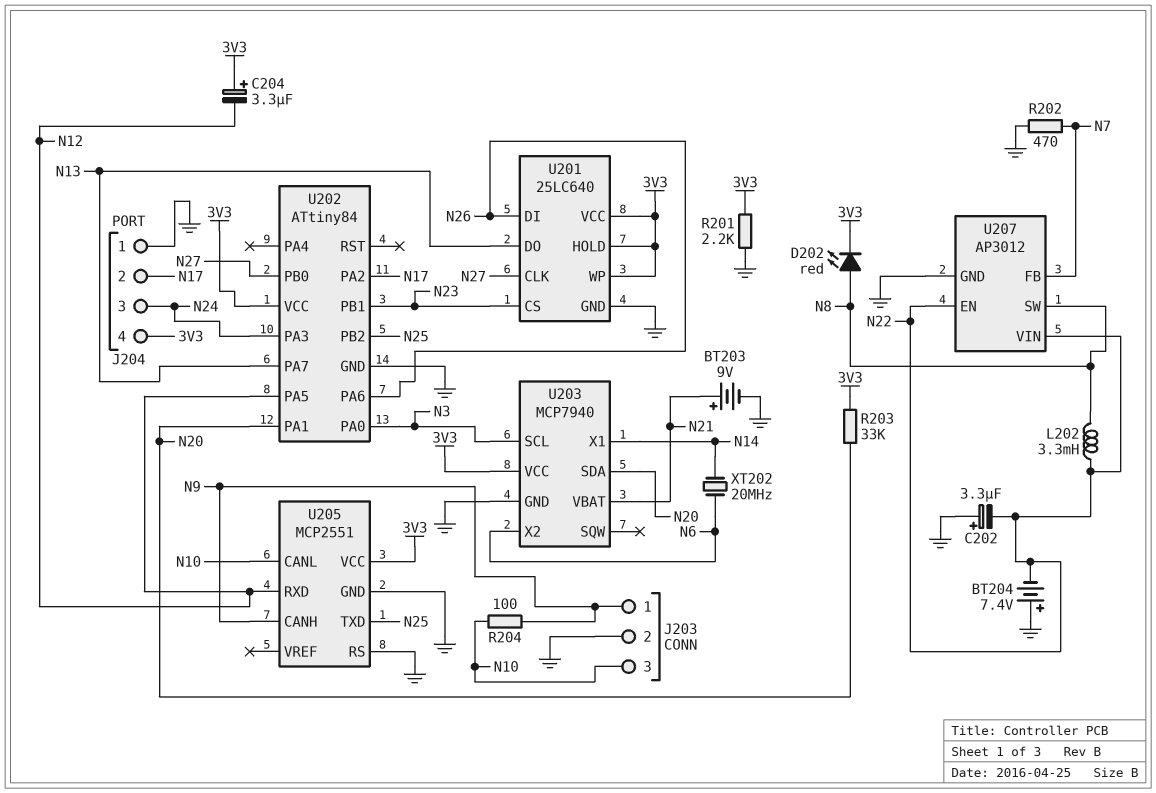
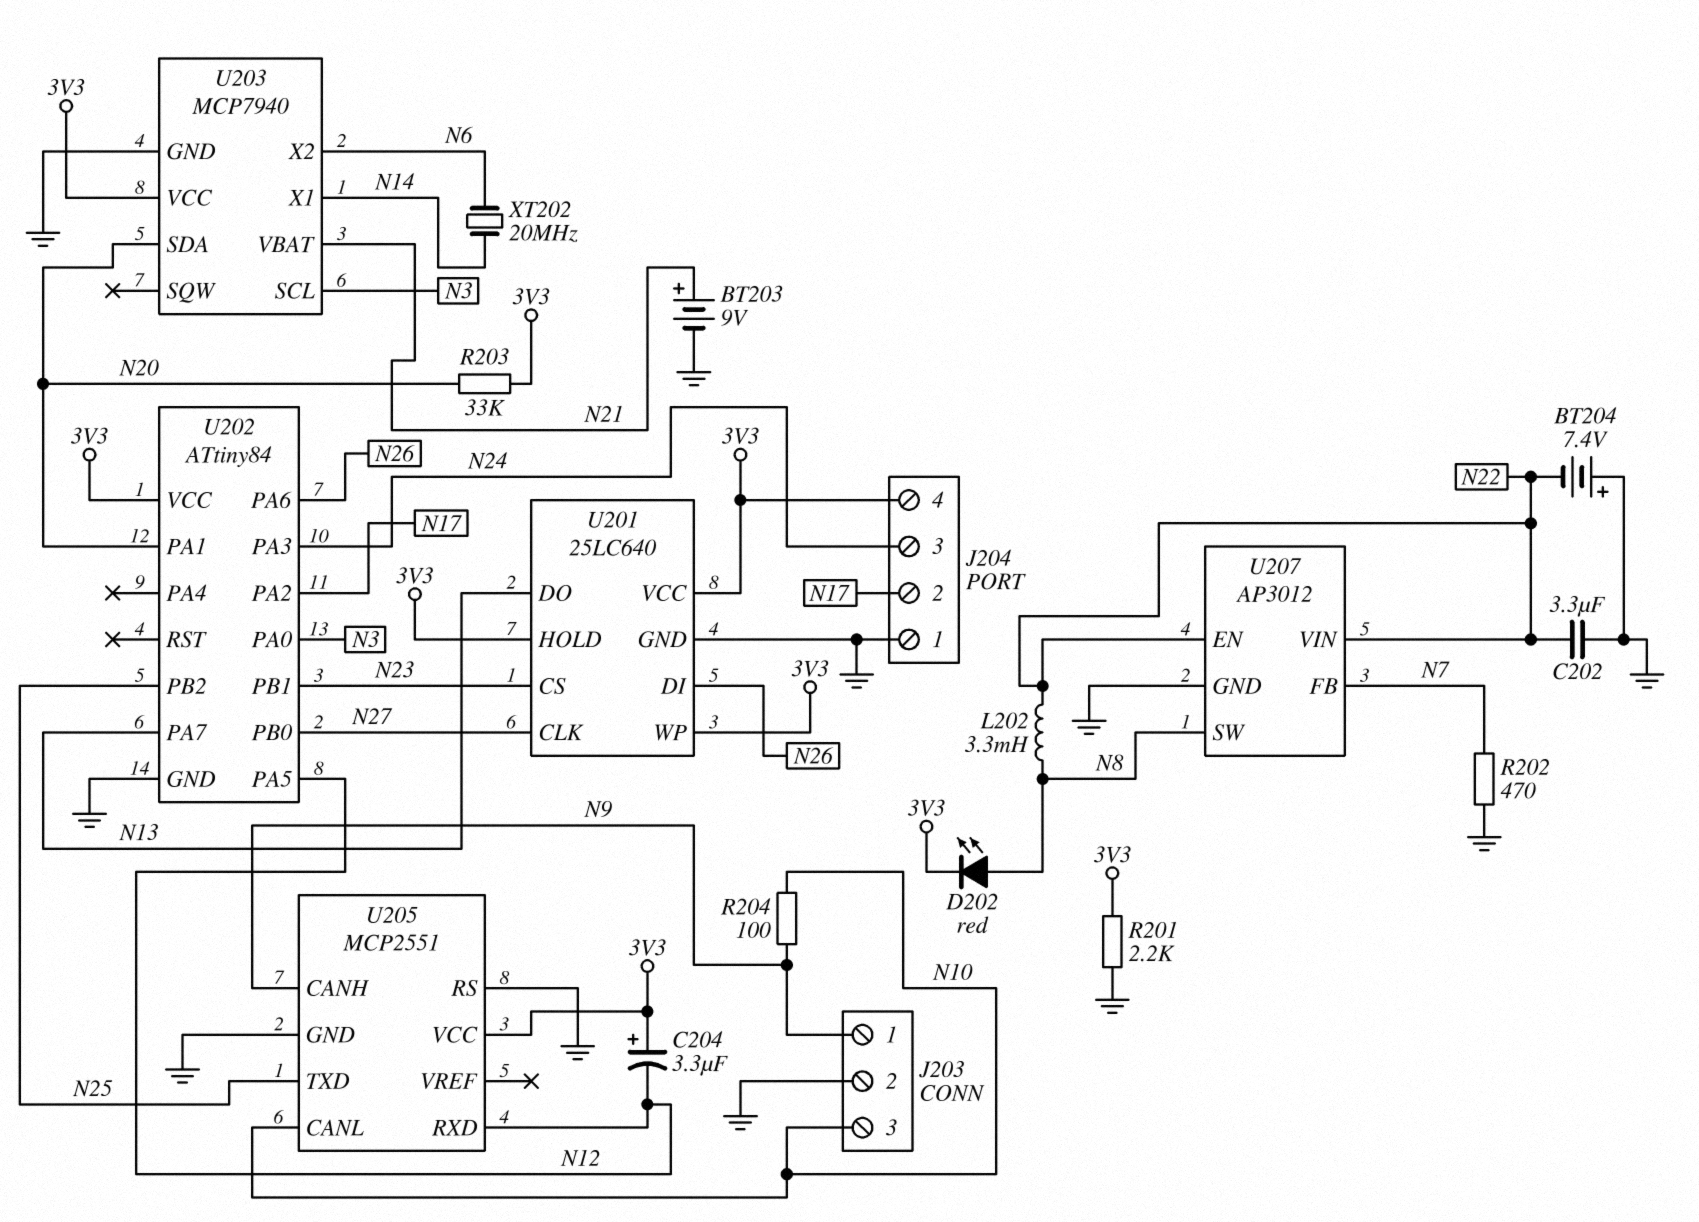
C202: 3.3uF (plus GND, minus N22) -> 3.3uF (GND, N22)

